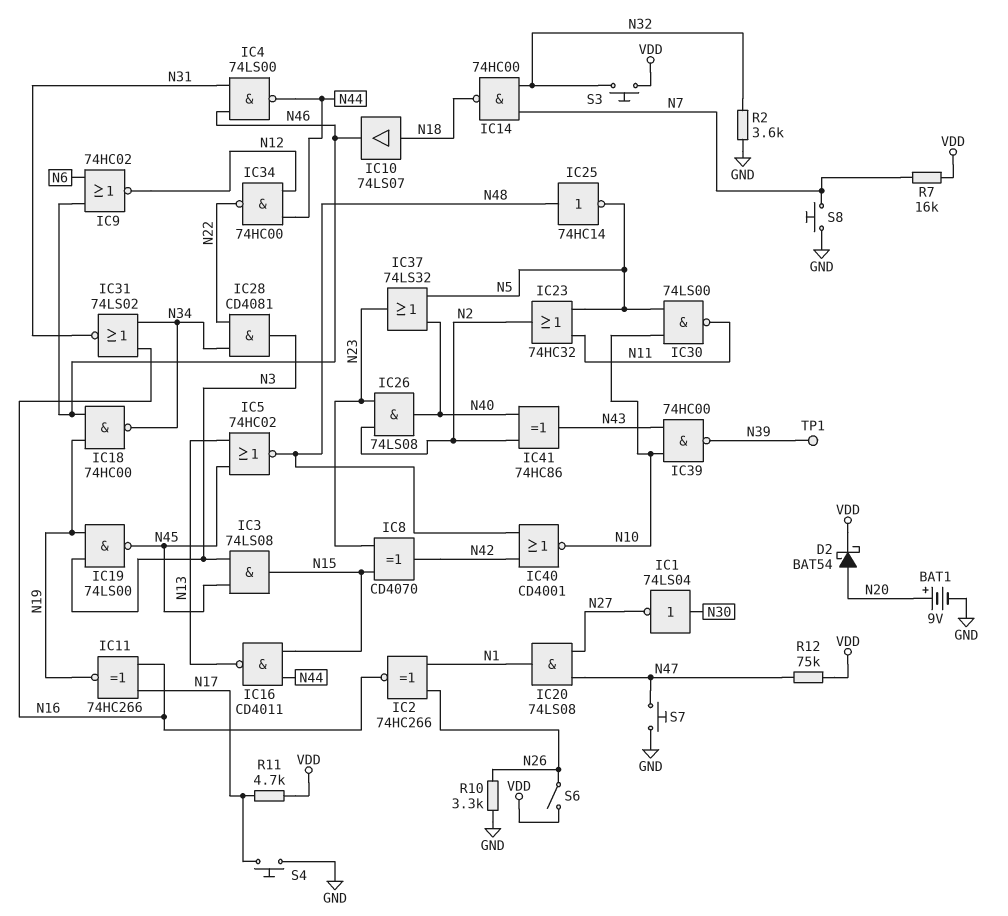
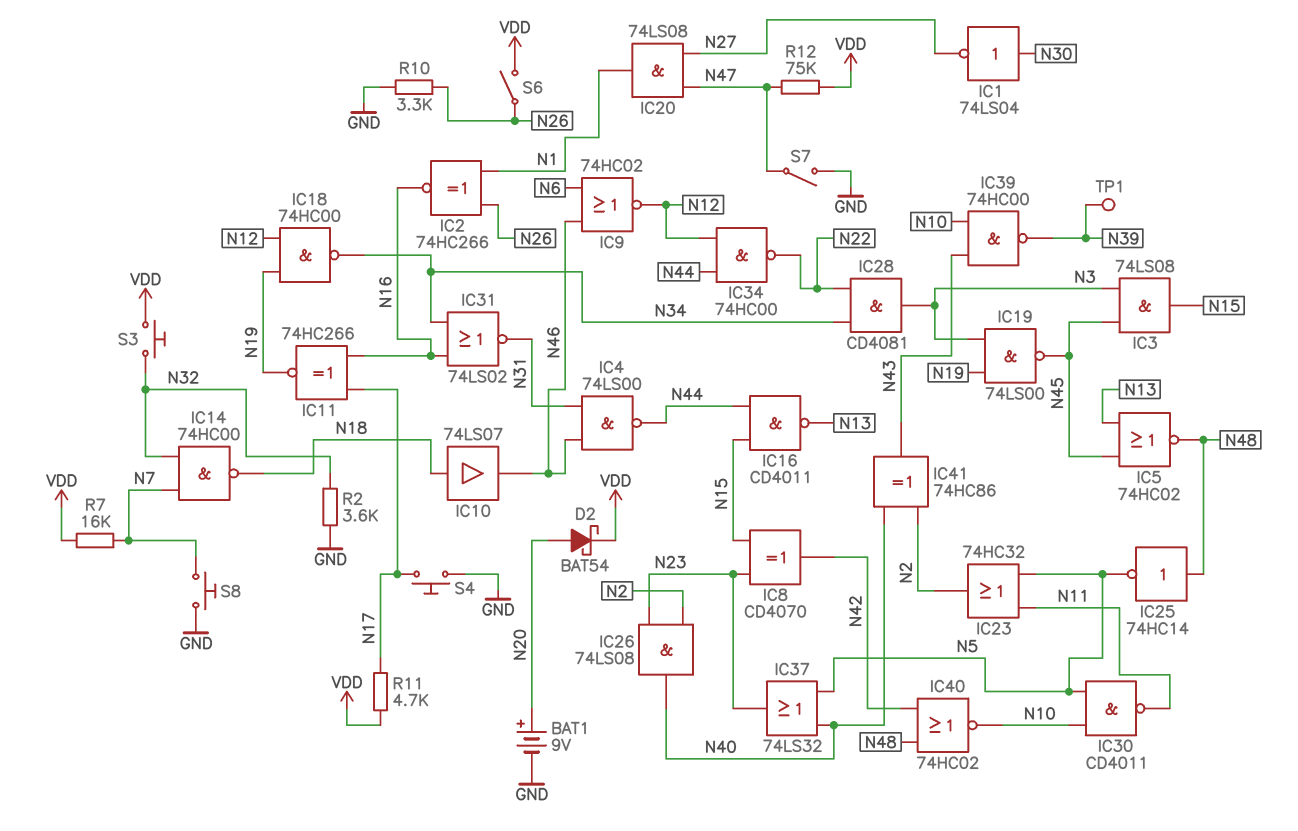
IC18: NAND 74HC00 (in N19, in N46, out N34) -> NAND 74HC00 (in N12, in N19, out N34)
IC30: NAND 74LS00 (in N5, in N10, out N11) -> NAND CD4011 (in N5, in N10, out N11)
IC40: NOR CD4001 (in N42, in N48, out N10) -> NOR 74HC02 (in N42, in N48, out N10)
S7: button (GND, N47) -> switch (GND, N47)

